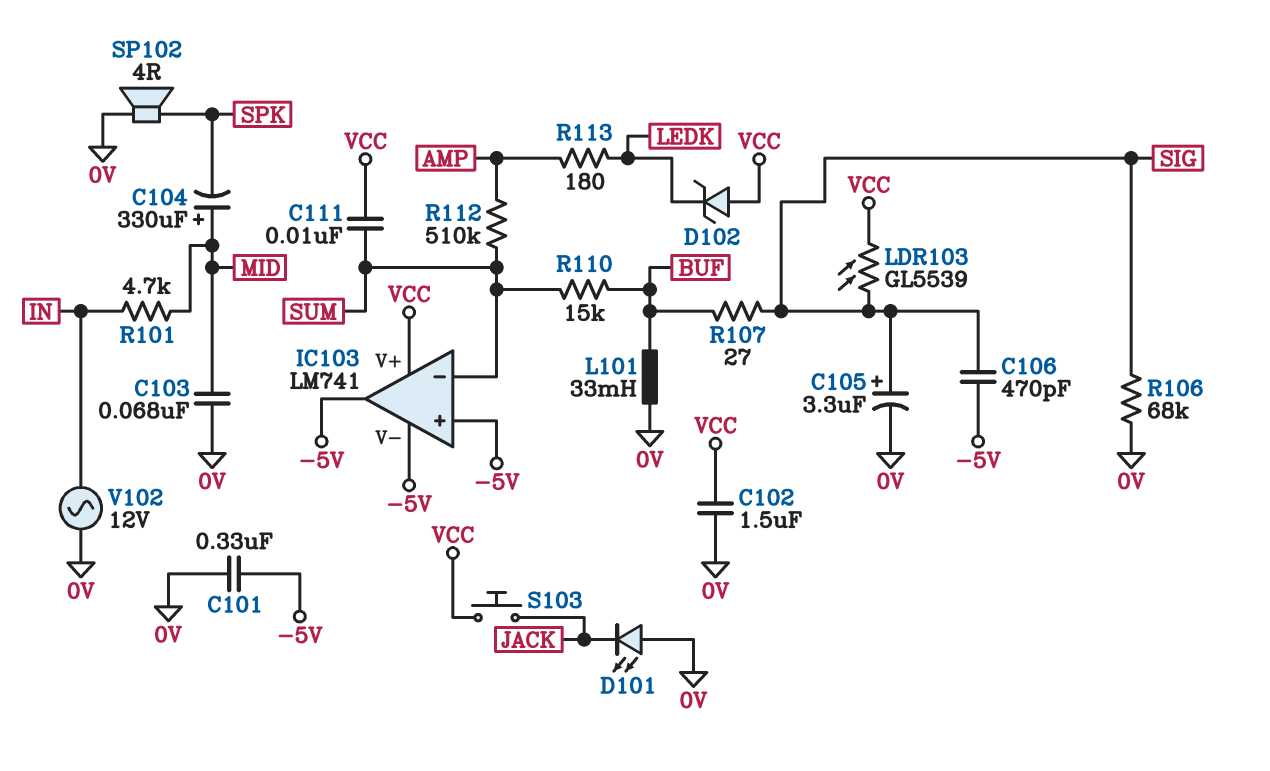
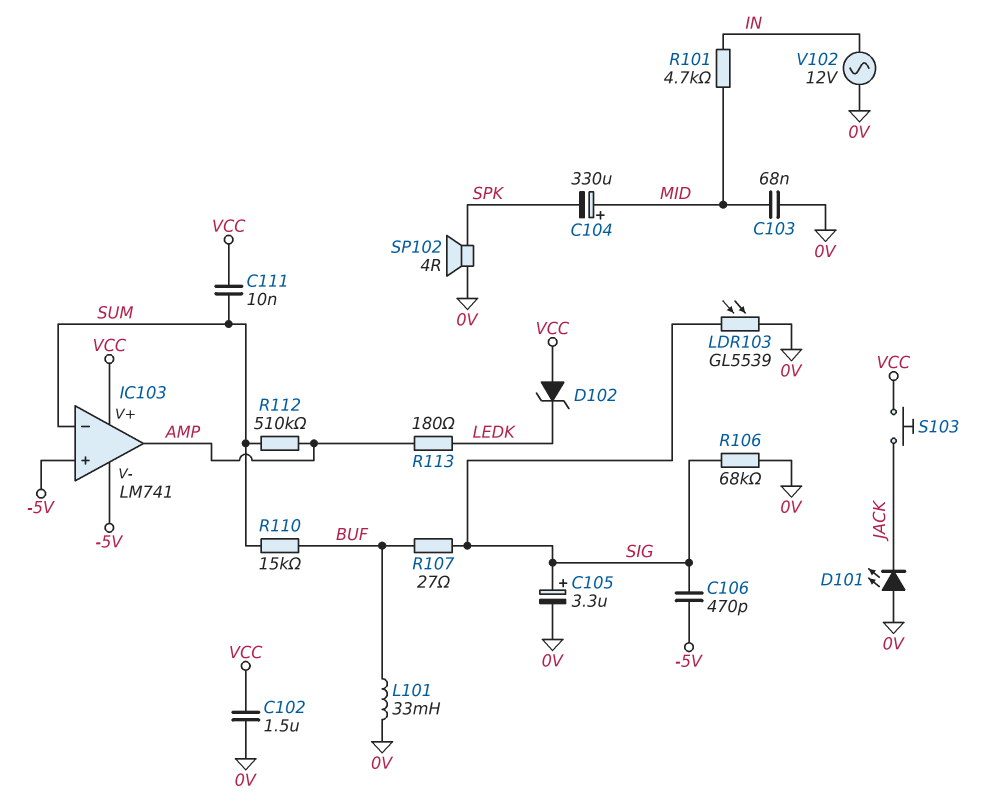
C101: 330nF (-5V, 0V) -> none
IC103 pin out: -5V -> AMP
LDR103: GL5539 (SIG, VCC) -> GL5539 (0V, SIG)

